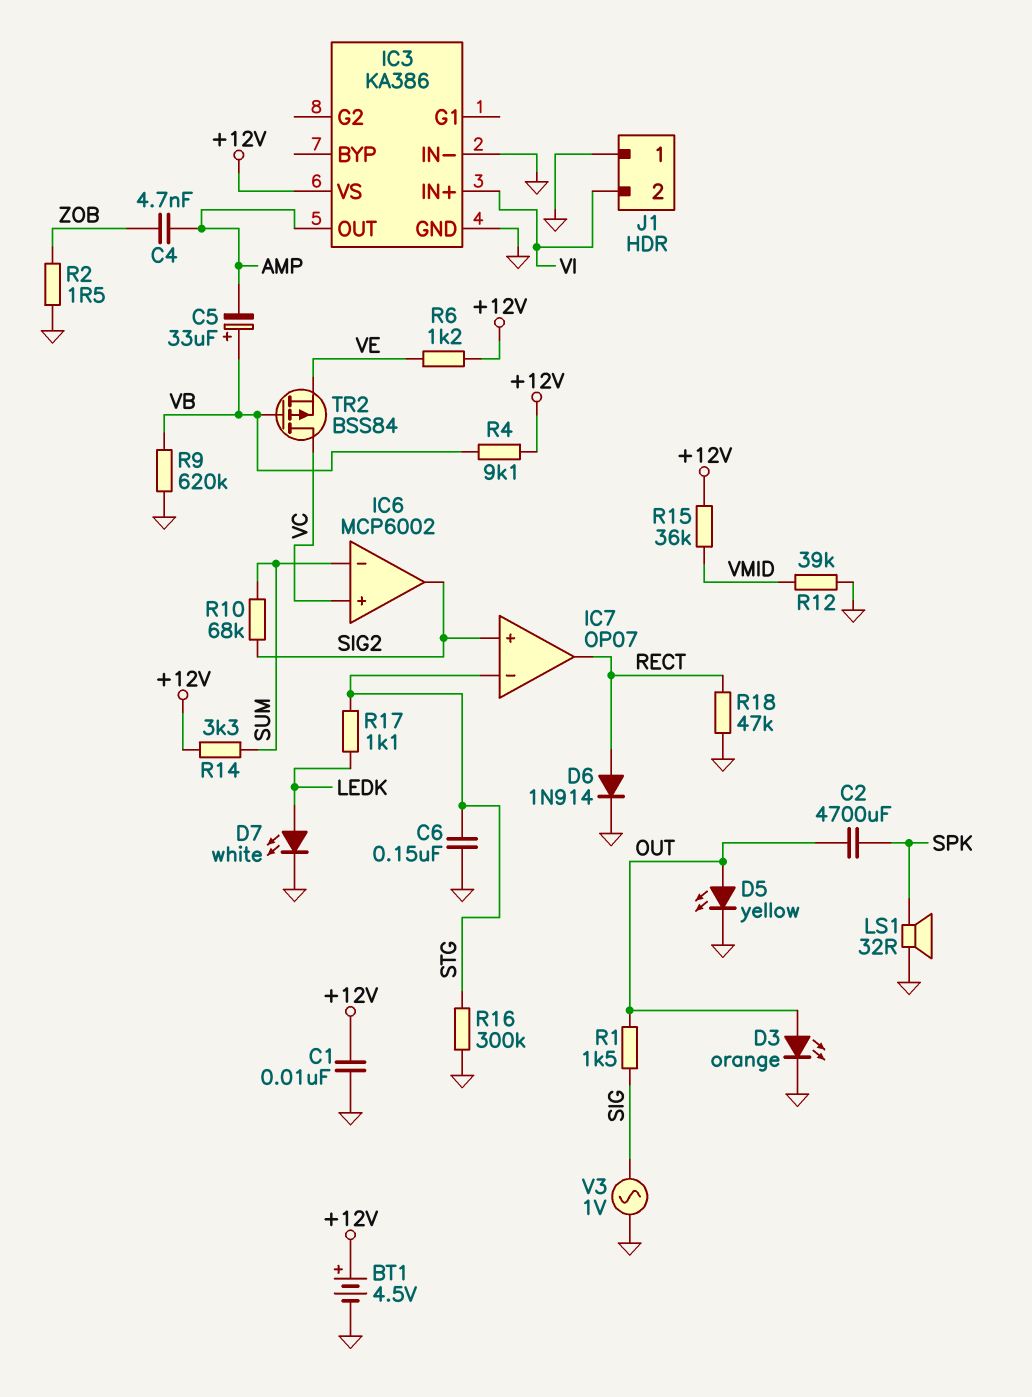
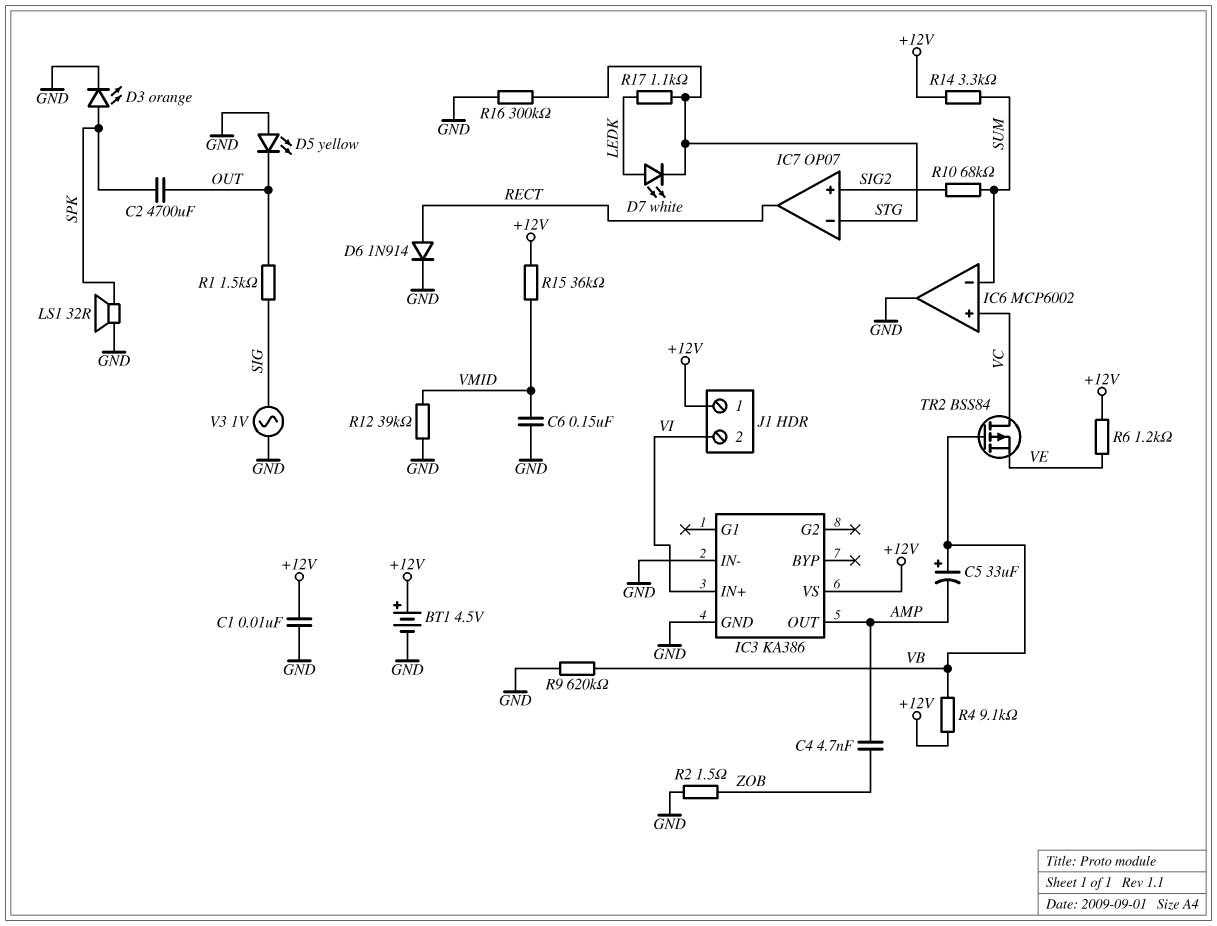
C6: 150nF (GND, STG) -> 150nF (GND, VMID)
D3: LED orange (A OUT, K GND) -> LED orange (A SPK, K GND)
D5: LED yellow (A OUT, K GND) -> LED yellow (A GND, K OUT)
D7: LED white (A LEDK, K GND) -> LED white (A LEDK, K STG)
IC6 pin out: SIG2 -> GND
J1 pin 1: GND -> +12V
R18: 47k (GND, RECT) -> none

